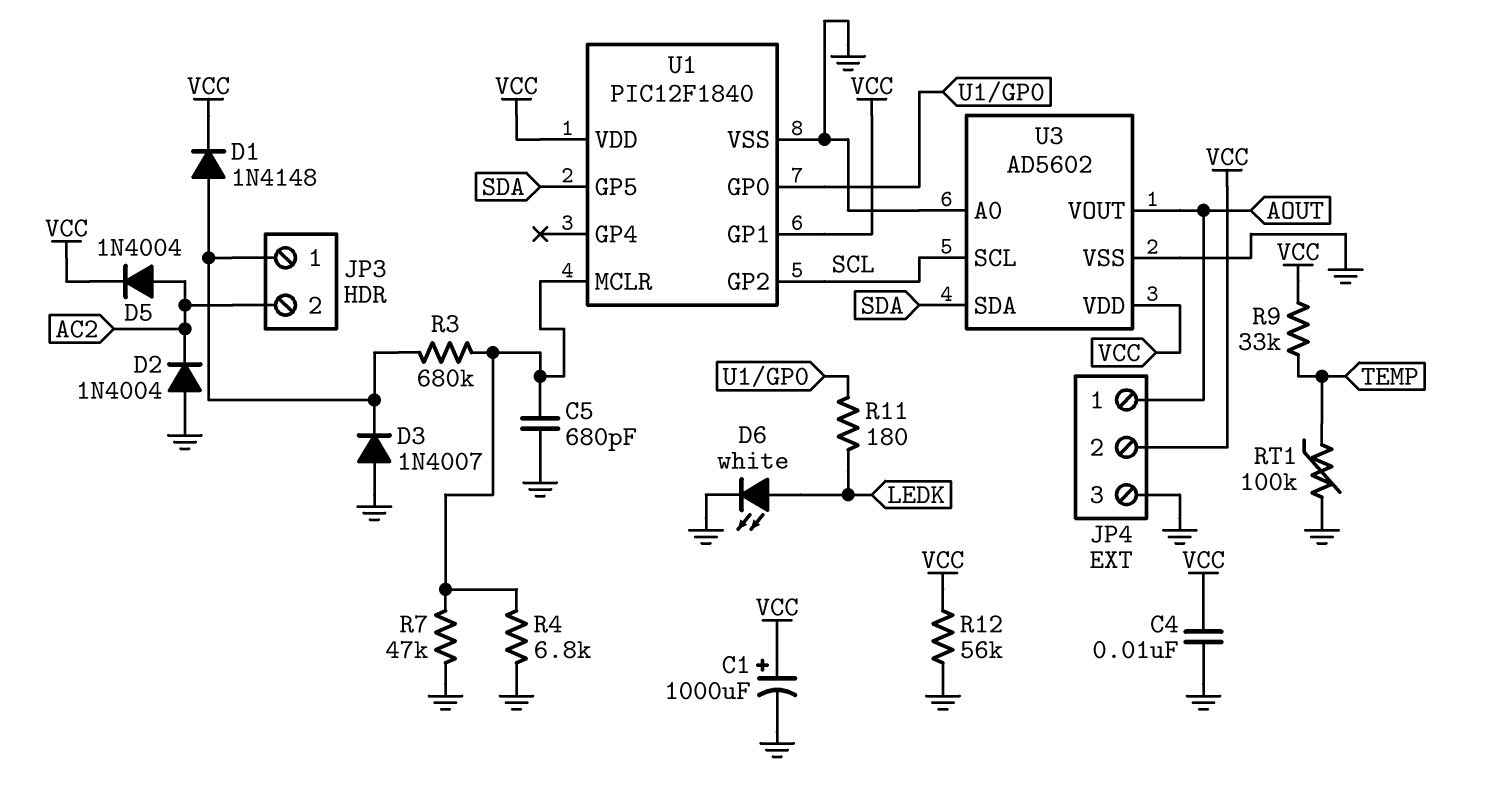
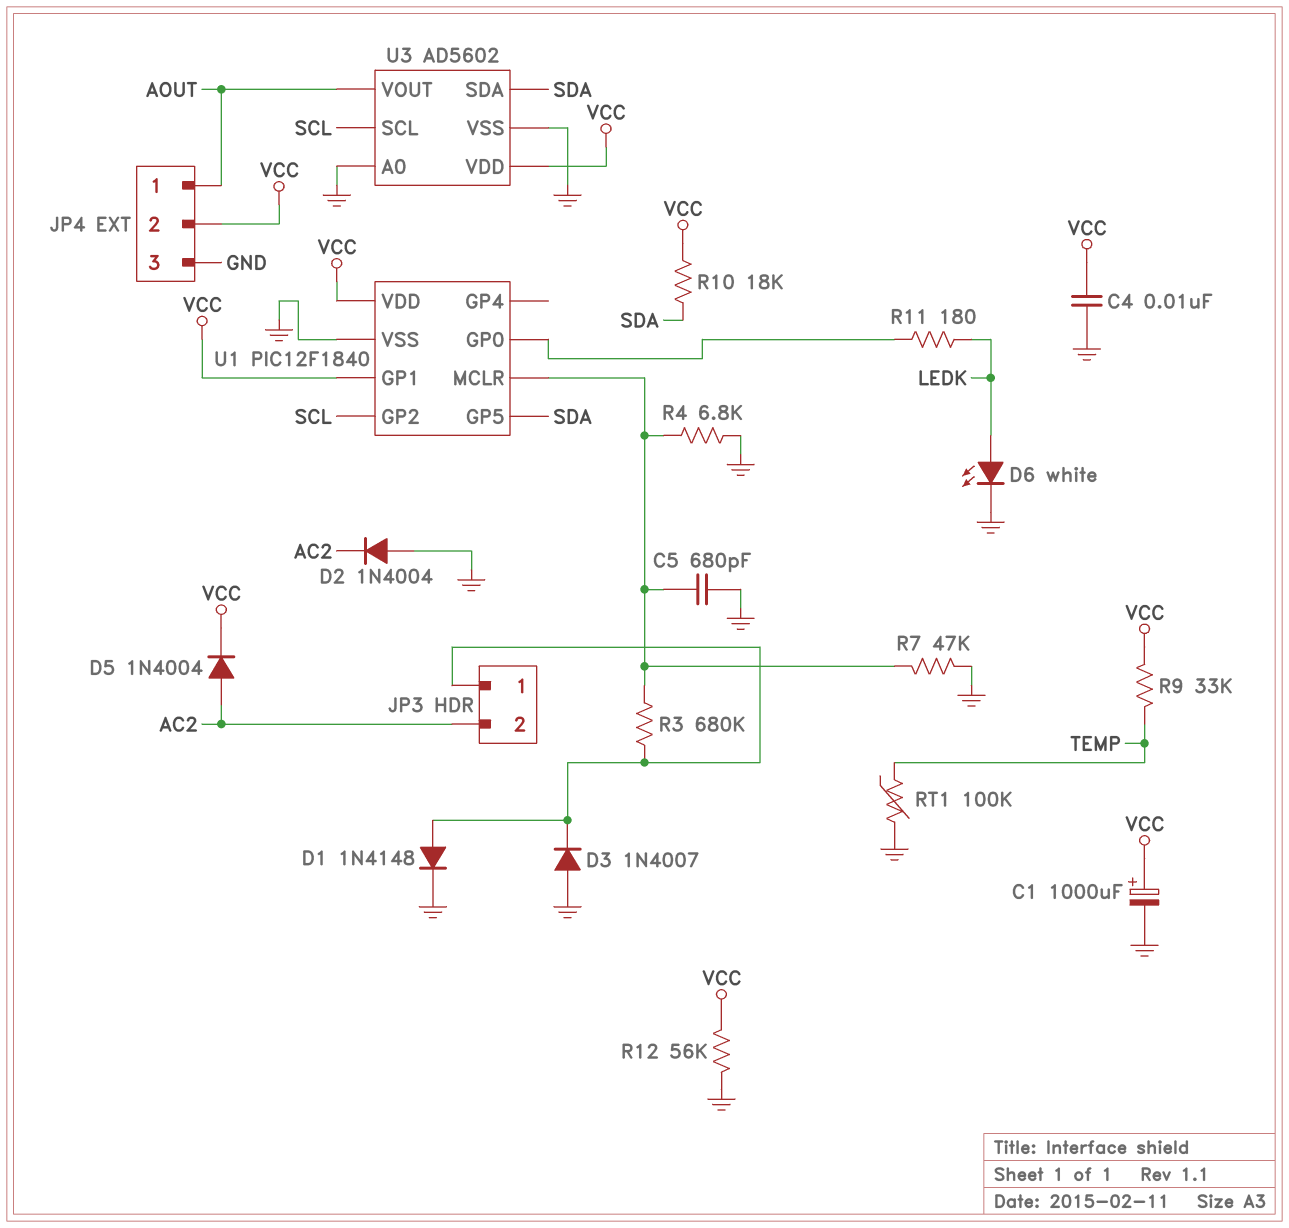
D1: diode 1N4148 (A JP3/1, K VCC) -> diode 1N4148 (A JP3/1, K GND)
R10: none -> 18k (SDA, VCC)

